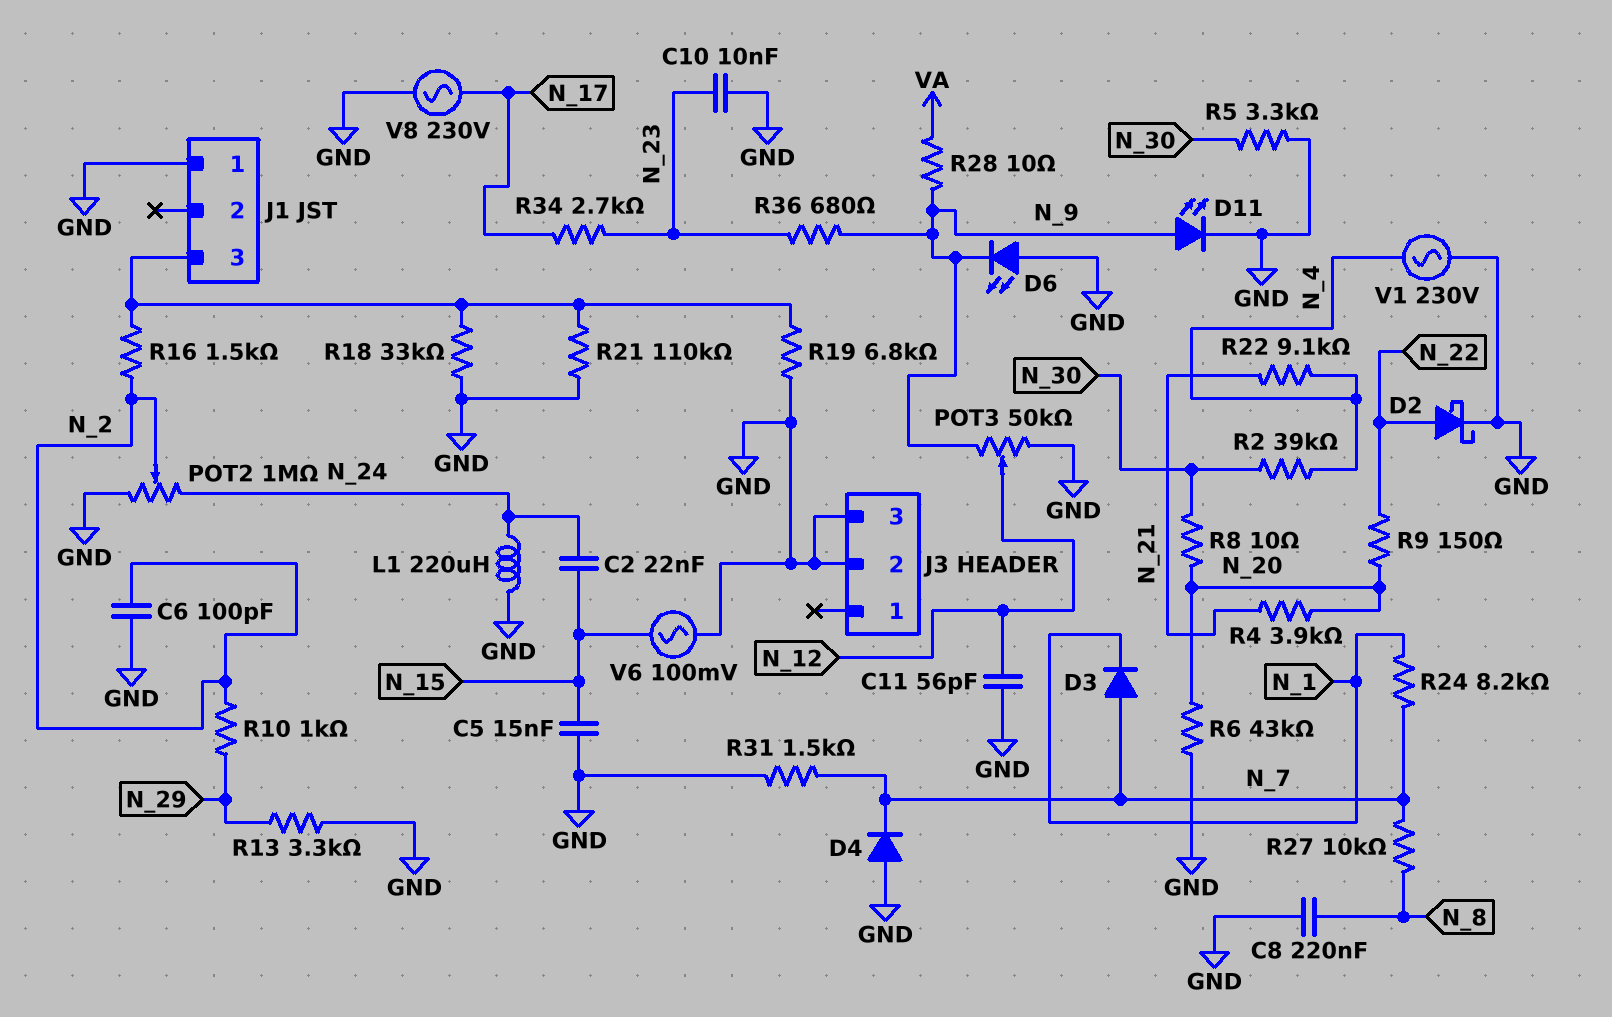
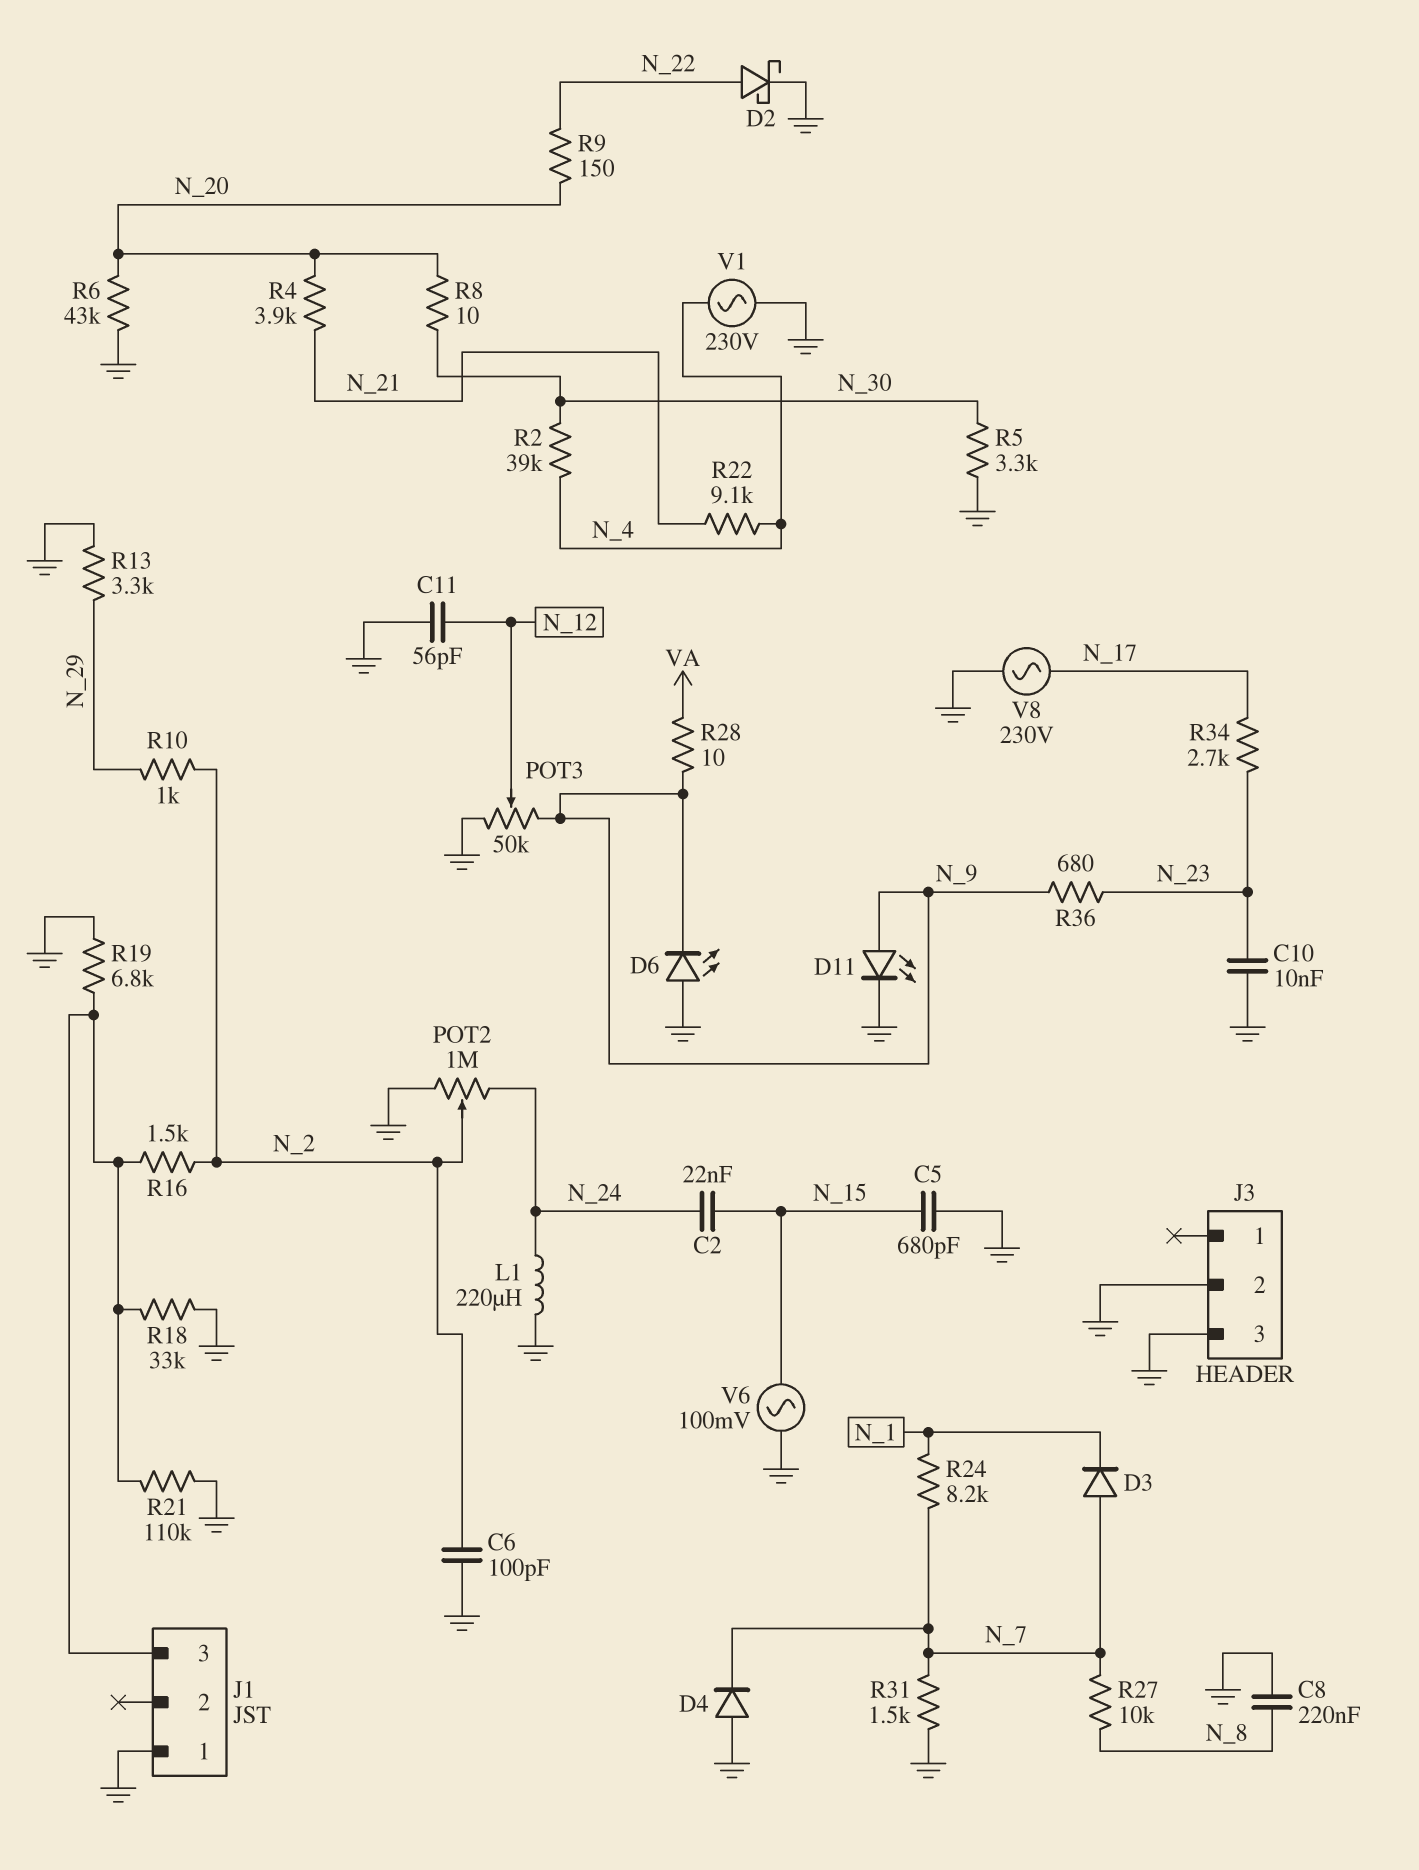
C5: 15nF (GND, N_15) -> 680pF (GND, N_15)

